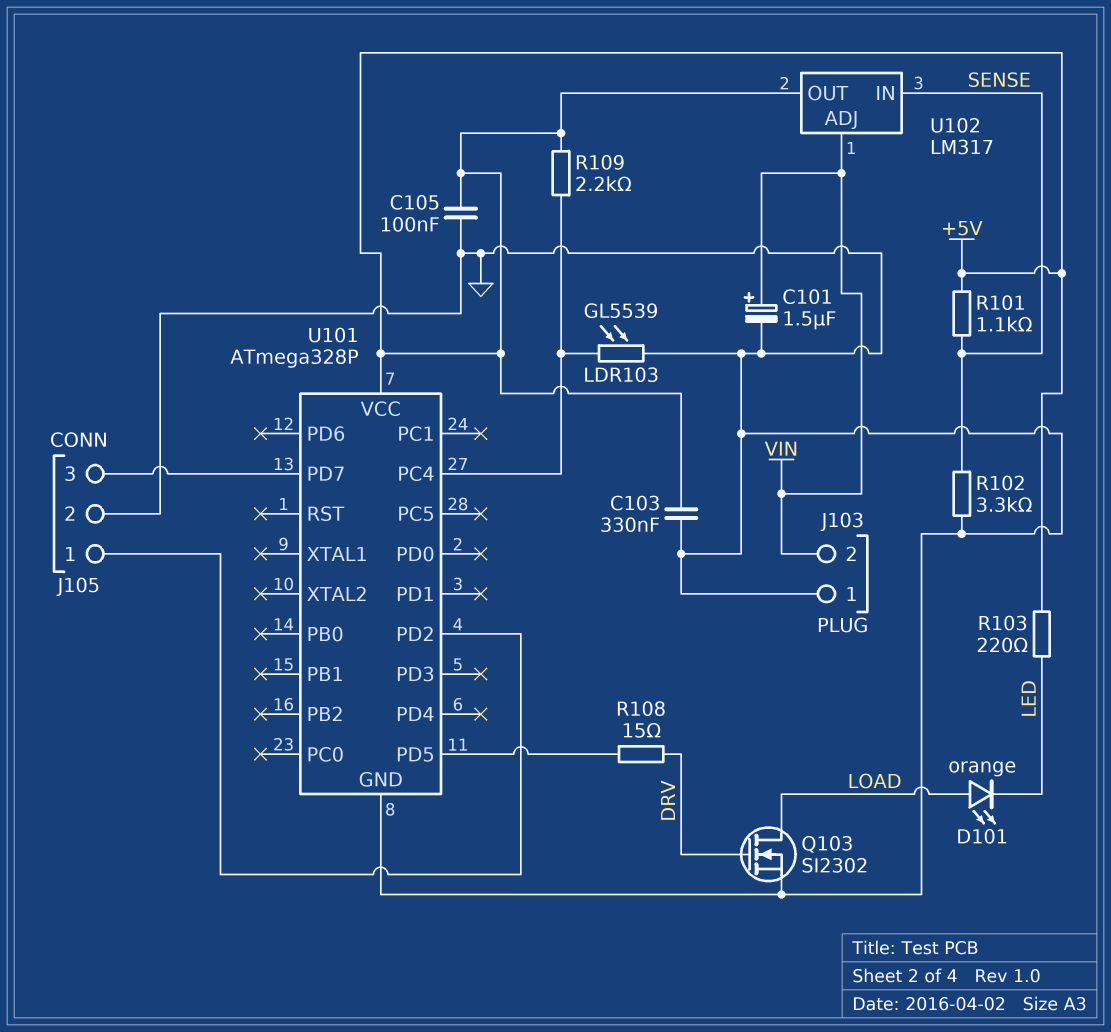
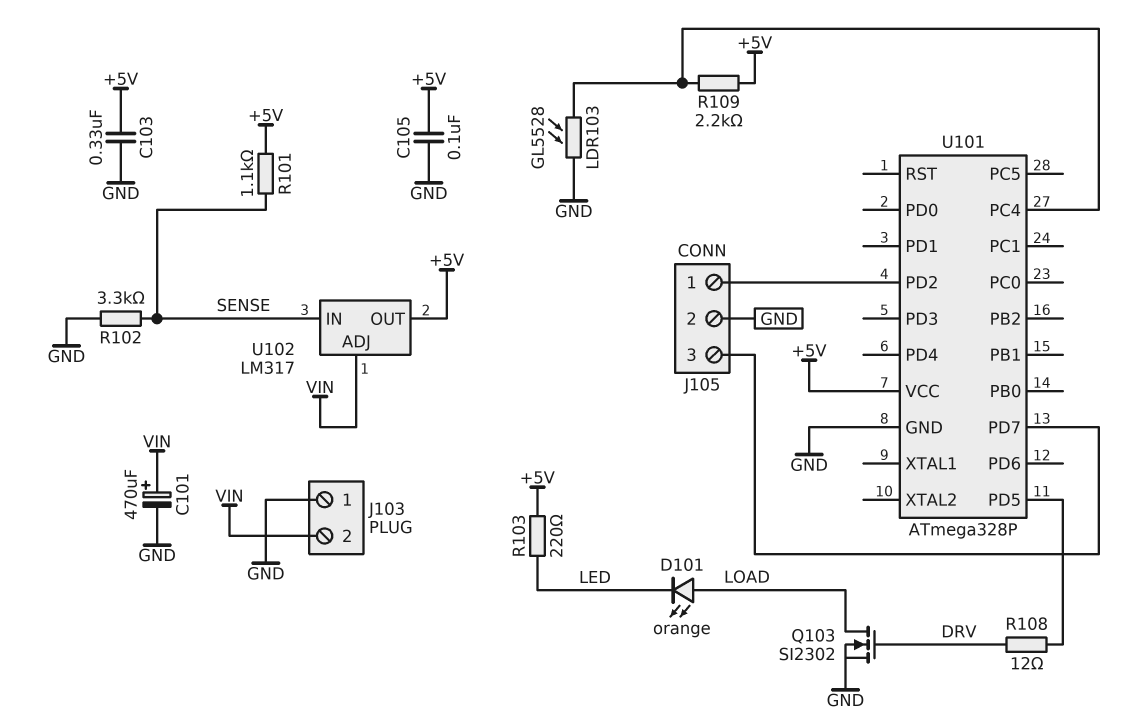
C101: 1.5uF (plus VIN, minus GND) -> 470uF (plus VIN, minus GND)
LDR103: GL5539 (GND, U101/PC4) -> GL5528 (GND, U101/PC4)
R108: 15 (DRV, U101/PD5) -> 12 (DRV, U101/PD5)

